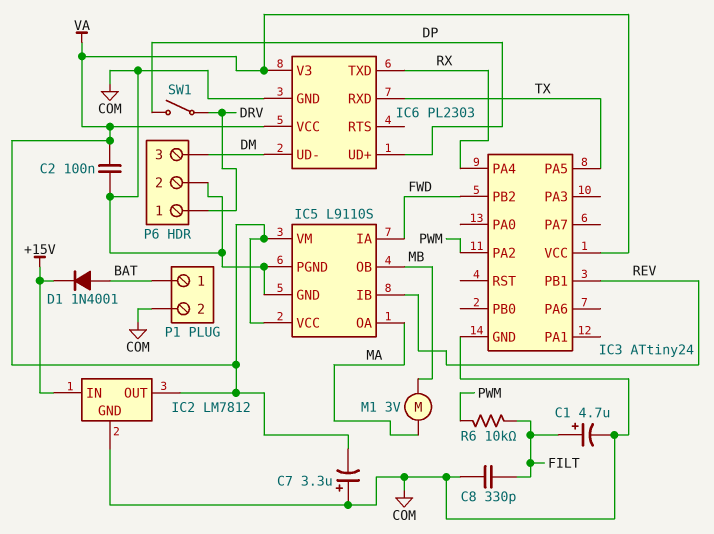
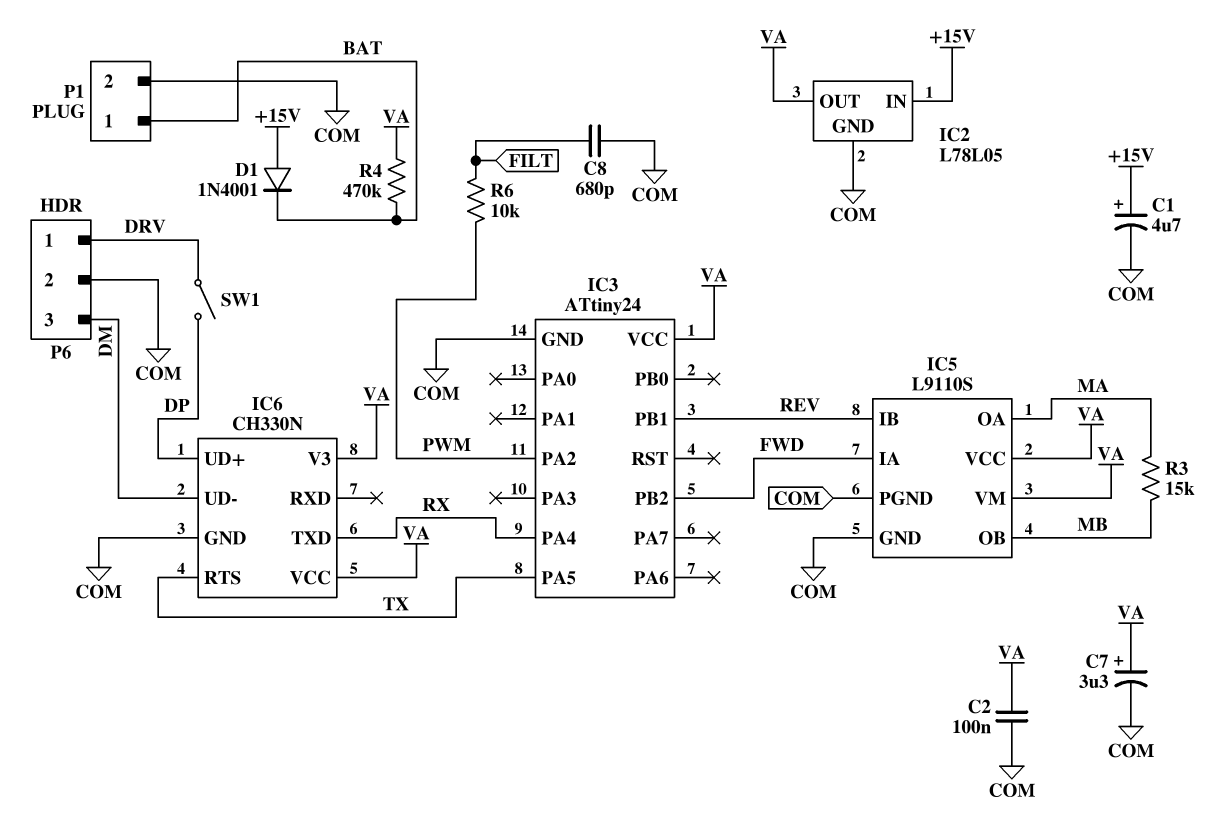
C1: 4.7uF (plus FILT, minus COM) -> 4.7uF (plus +15V, minus COM)
C7: 3.3uF (plus COM, minus VA) -> 3.3uF (plus VA, minus COM)
C8: 330pF (COM, FILT) -> 680pF (COM, FILT)
D1: diode 1N4001 (A BAT, K +15V) -> diode 1N4001 (A +15V, K BAT)
IC2: LM7812 -> L78L05
IC6: PL2303 -> CH330N
IC6 pin RTS: none -> TX
IC6 pin RXD: TX -> none
M1: motor 3V (MA, MB) -> none
R3: none -> 15k (MA, MB)
R4: none -> 470k (BAT, VA)

